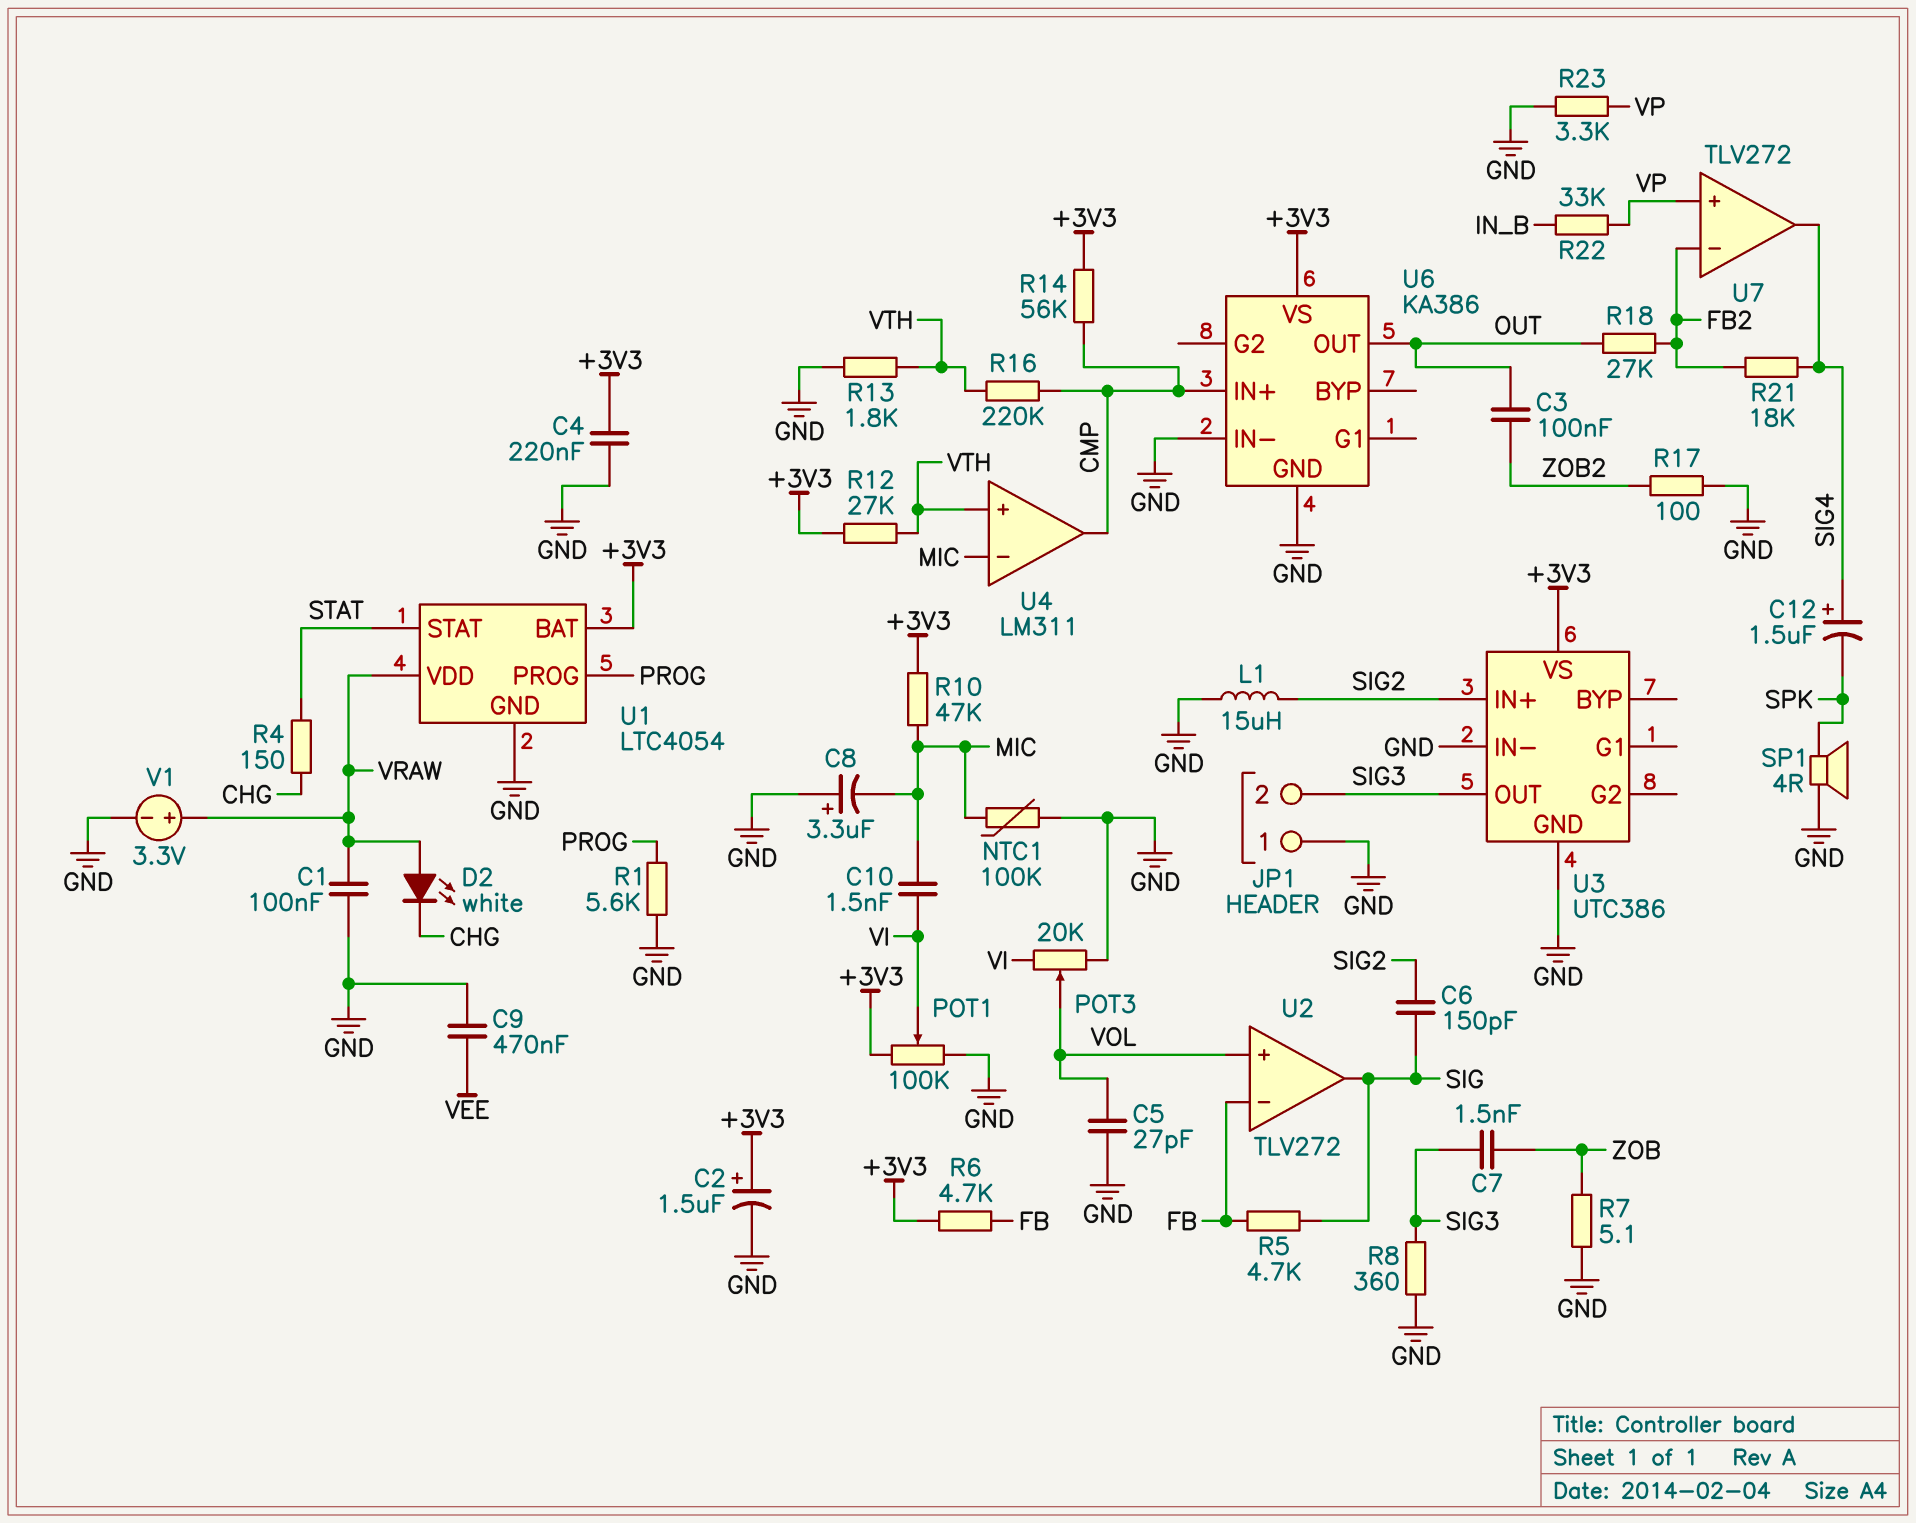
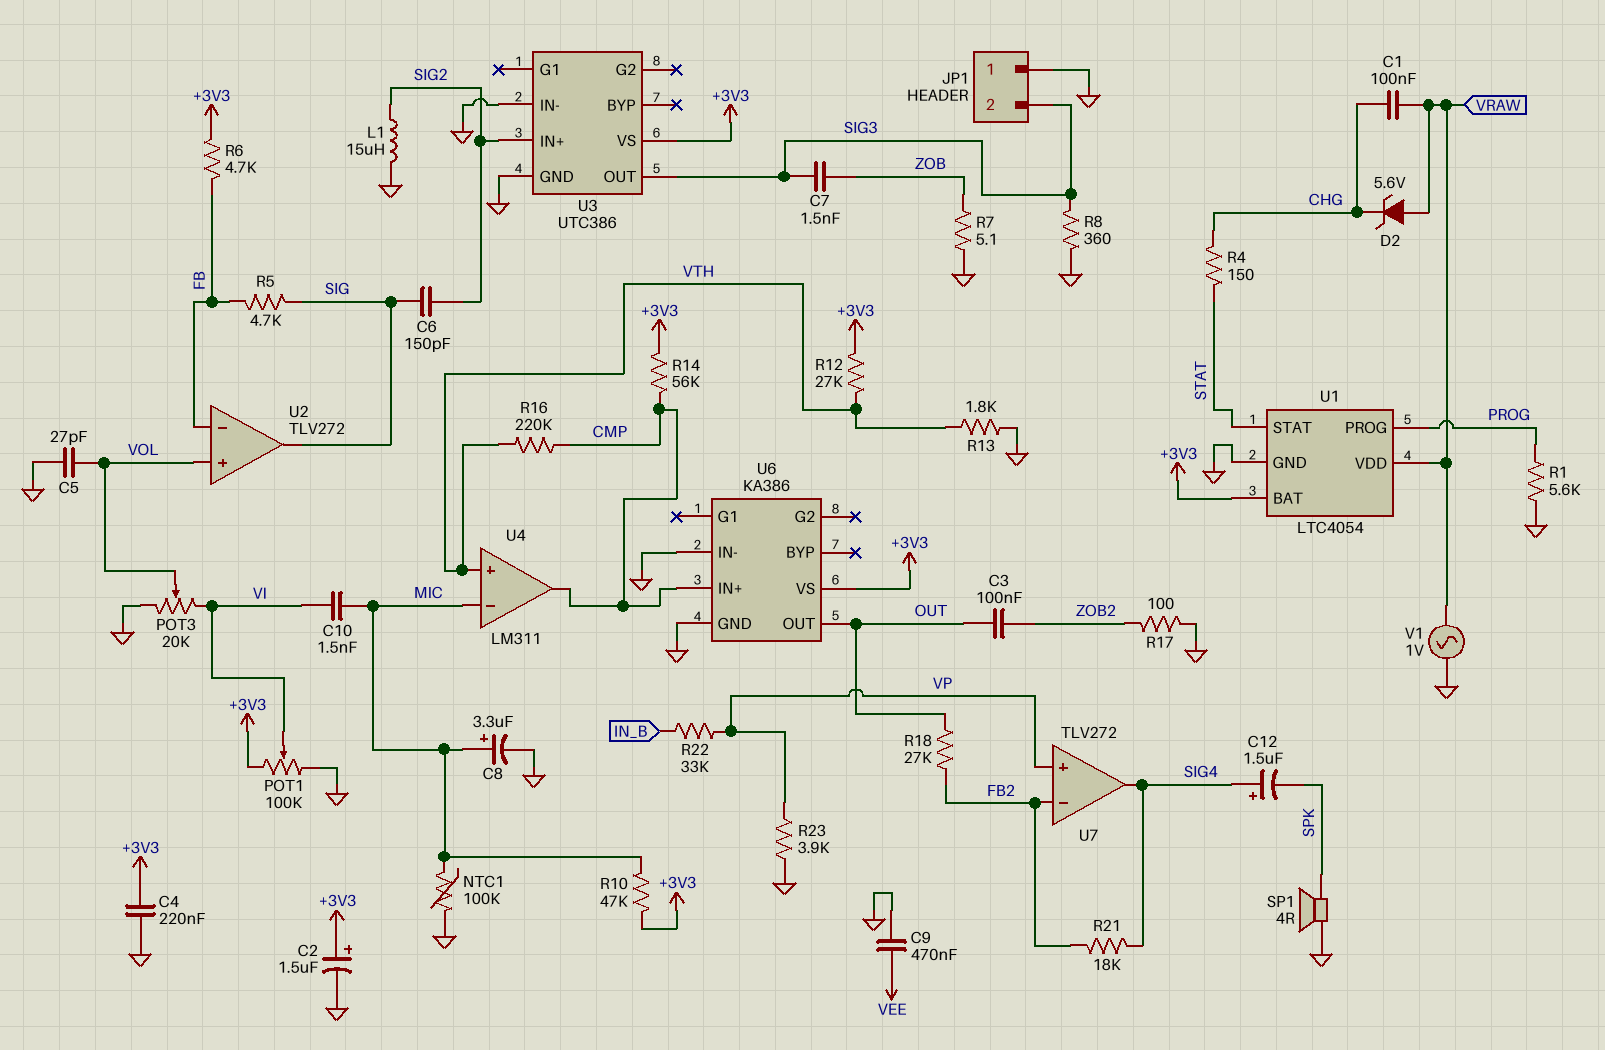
C1: 100nF (GND, VRAW) -> 100nF (CHG, VRAW)
C8: 3.3uF (plus GND, minus MIC) -> 3.3uF (plus MIC, minus GND)
D2: LED white (A VRAW, K CHG) -> zener 5.6V (A VRAW, K CHG)
R23: 3.3k (GND, VP) -> 3.9k (GND, VP)
V1: 3.3V (plus VRAW, minus GND) -> AC 1V (GND, VRAW)

